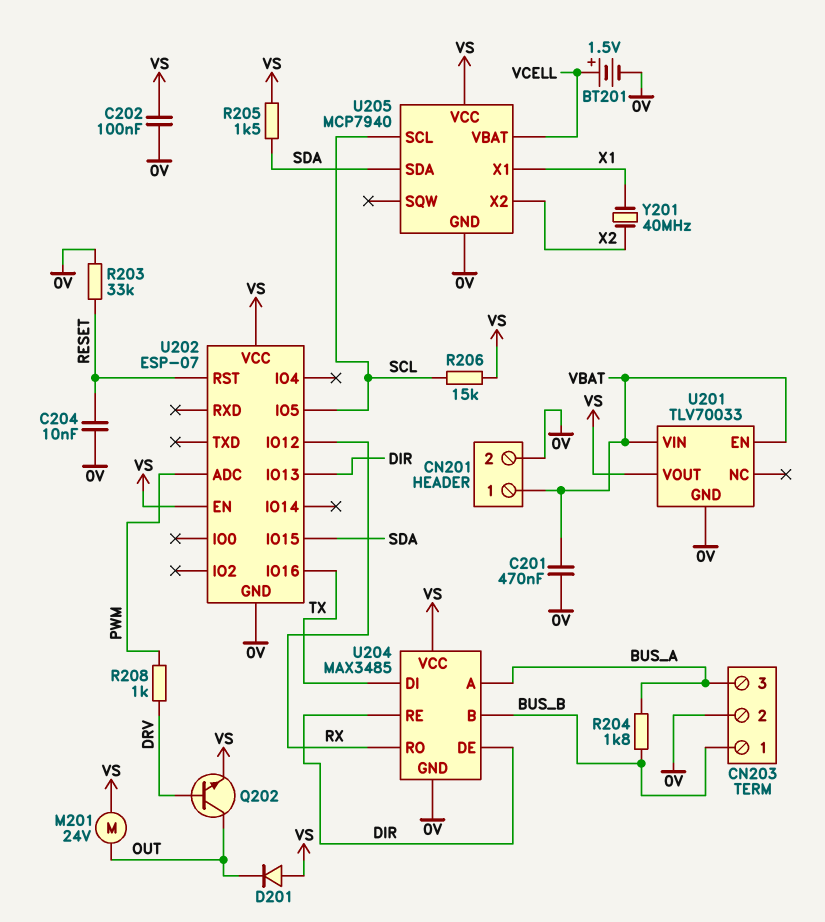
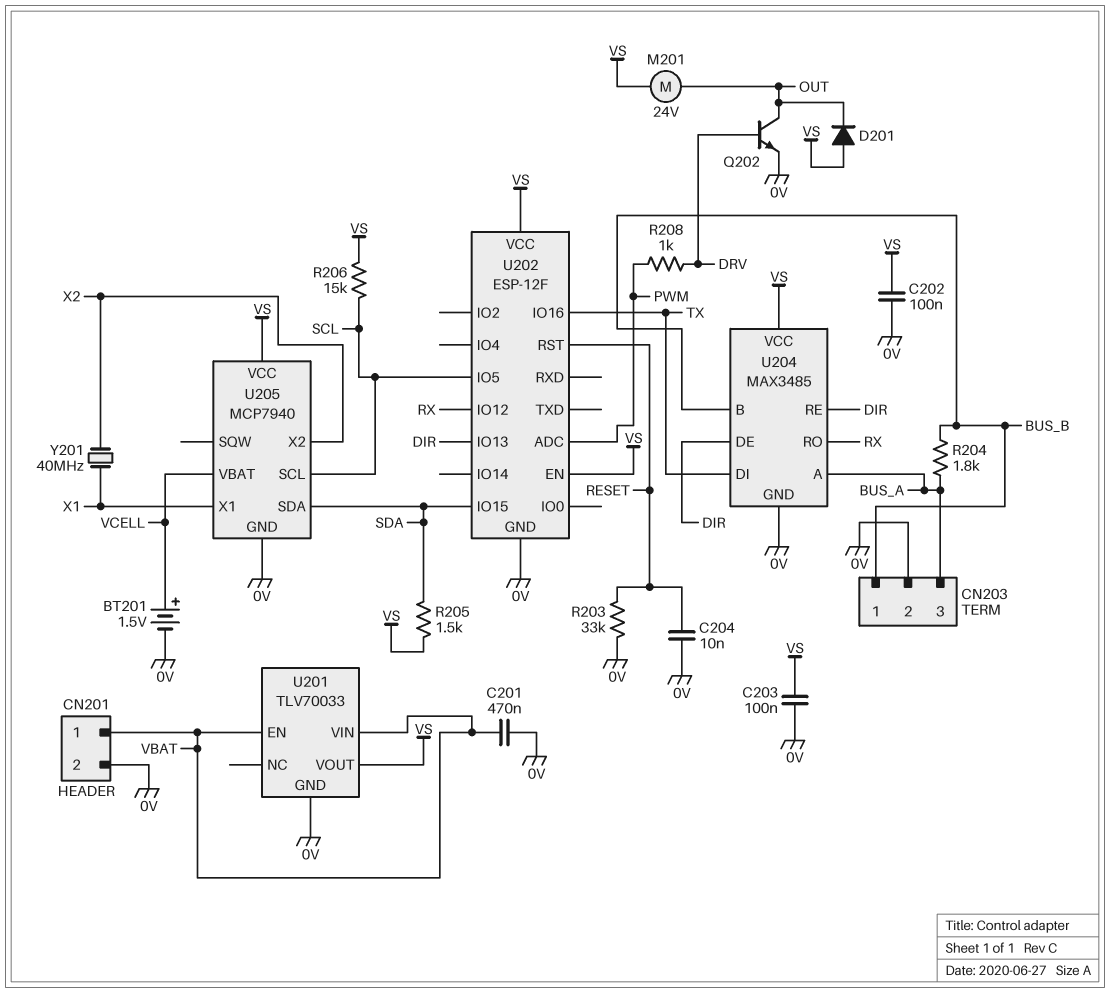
C203: none -> 100nF (0V, VS)
Q202: NPN (B DRV, C OUT, E VS) -> NPN (B DRV, C OUT, E 0V)
U202: ESP-07 -> ESP-12F

